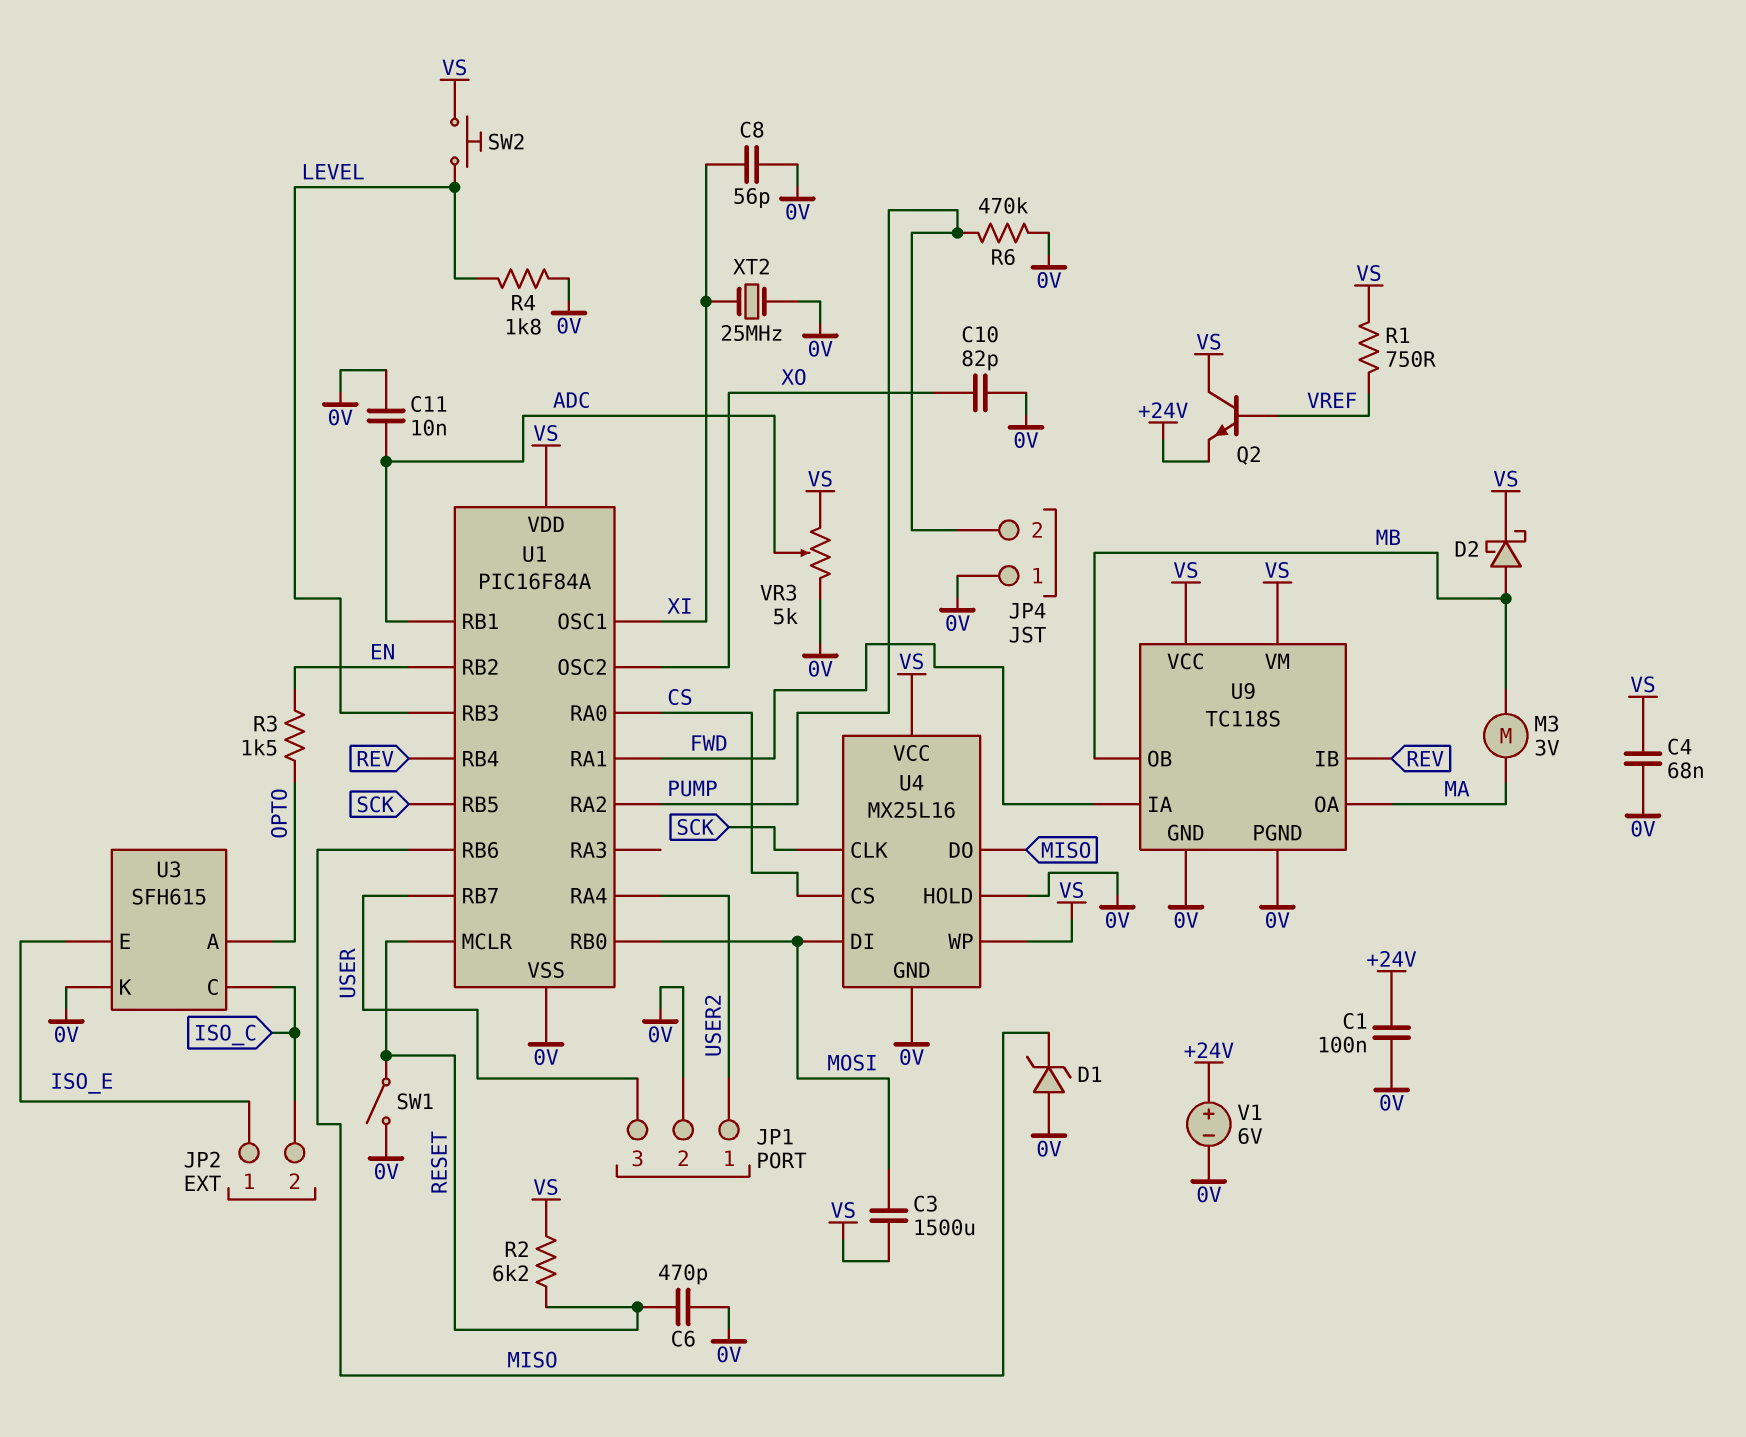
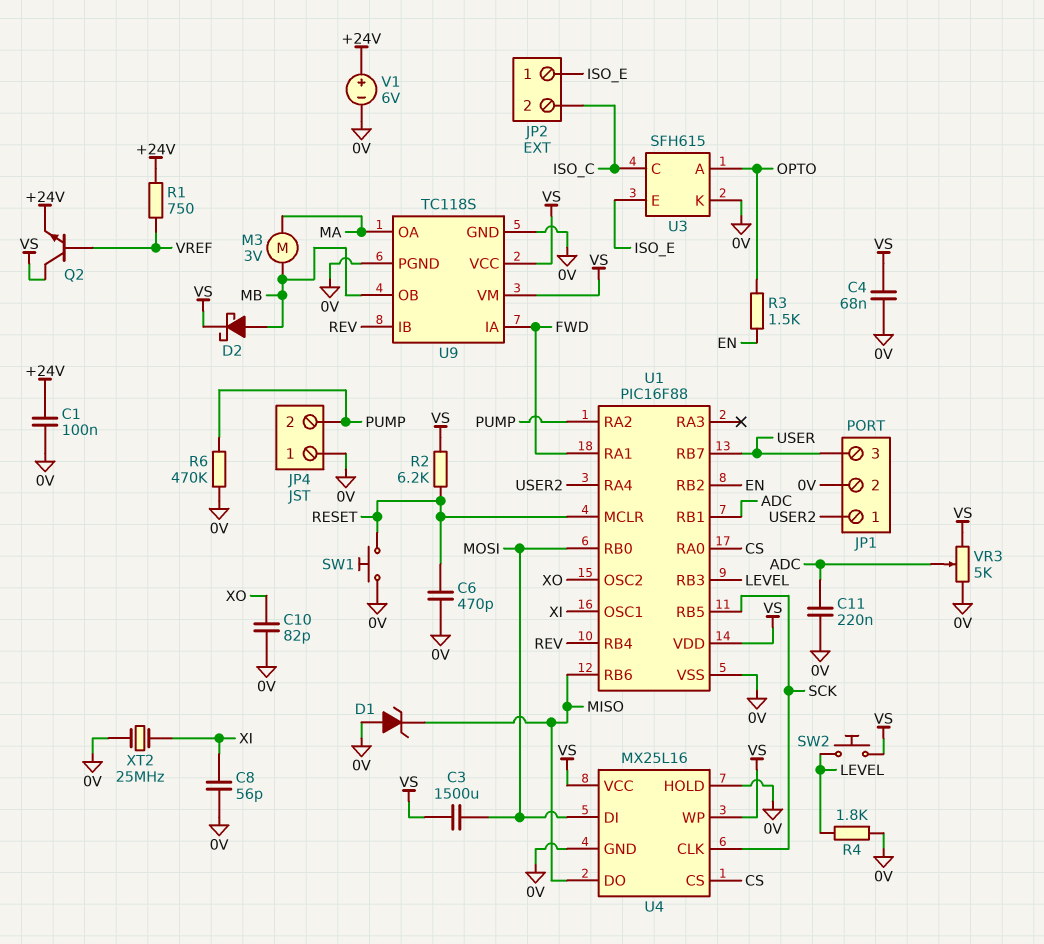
C11: 10nF (0V, ADC) -> 220nF (0V, ADC)
R1: 750 (VREF, VS) -> 750 (+24V, VREF)
SW1: switch (0V, RESET) -> button (0V, RESET)
U1: PIC16F84A -> PIC16F88

